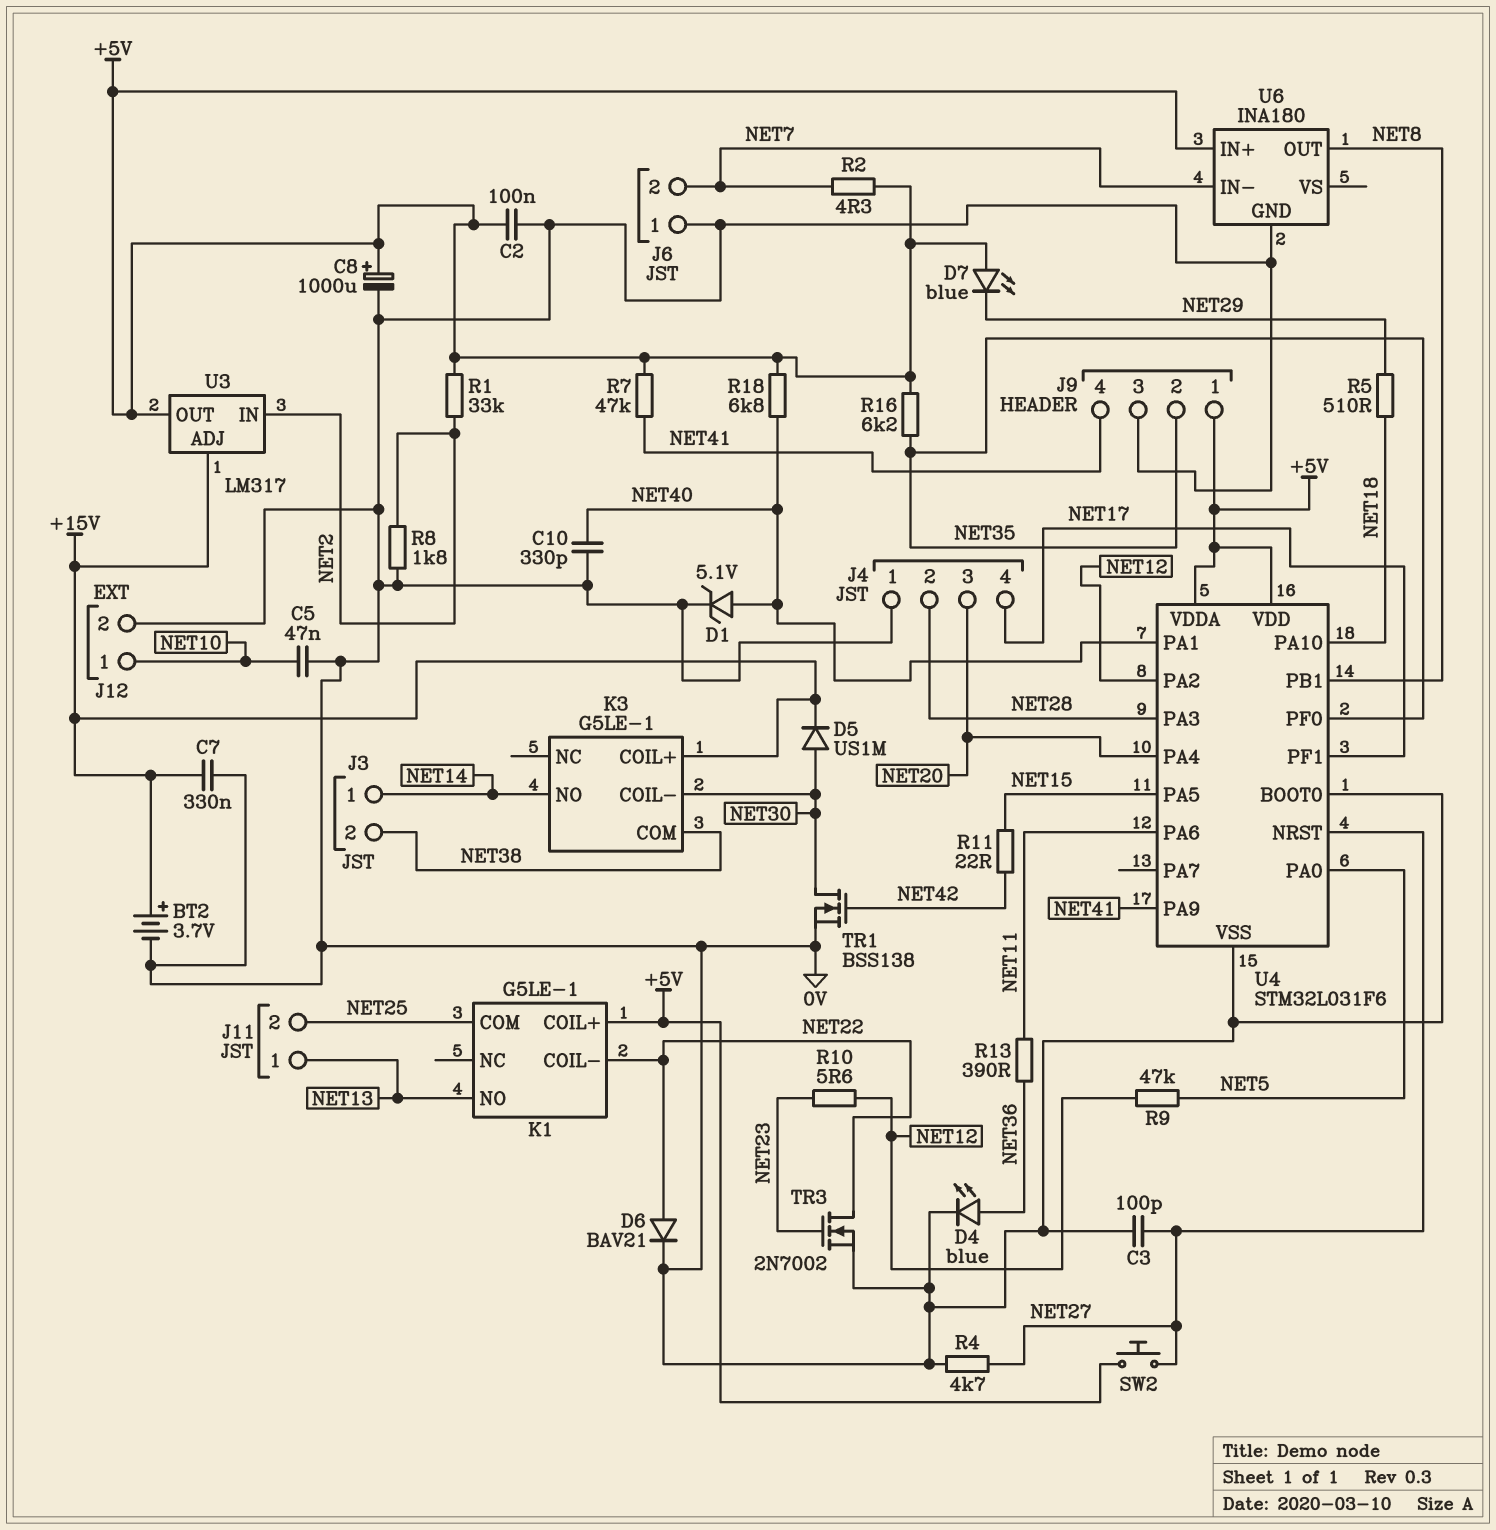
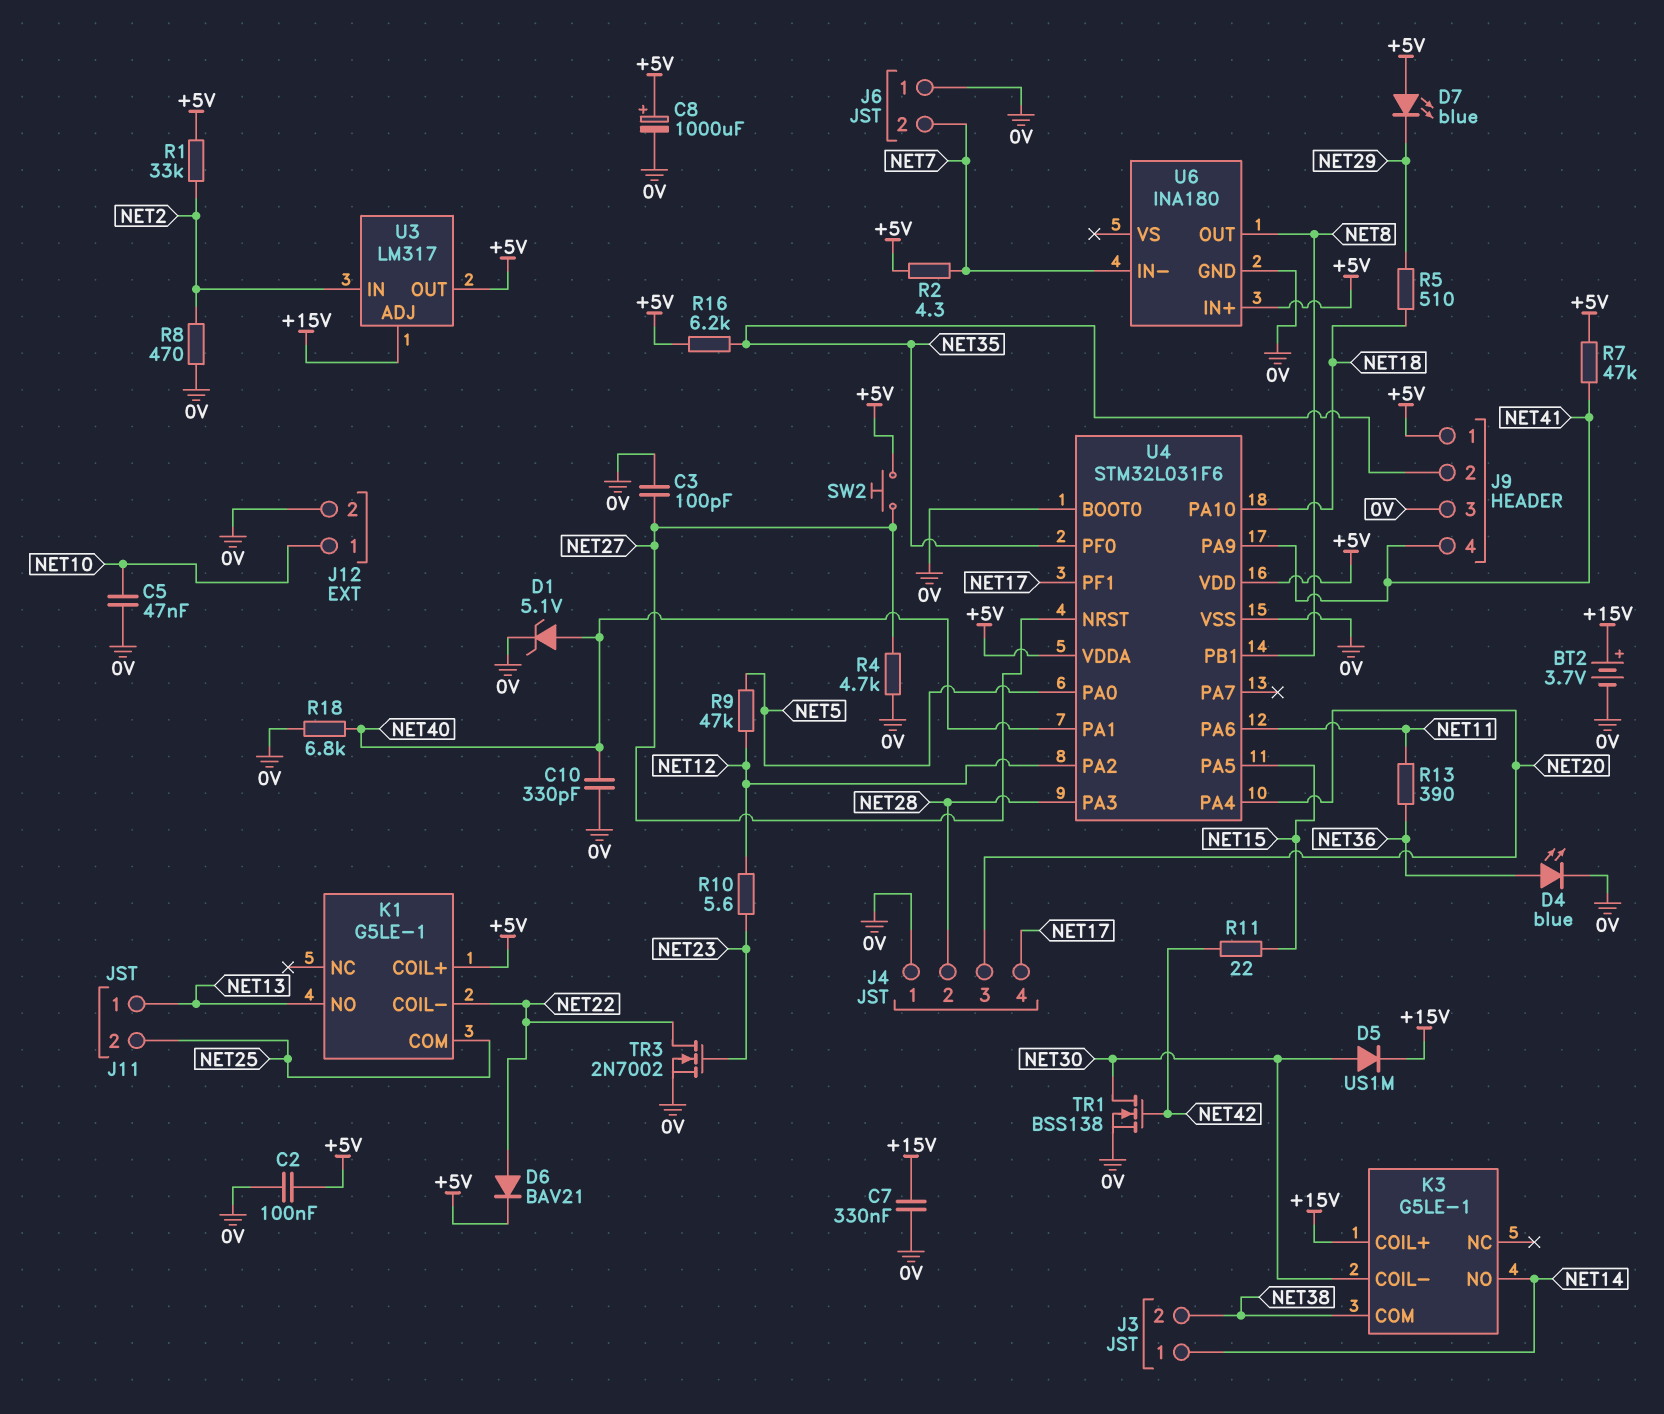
D6: diode BAV21 (A NET22, K 0V) -> diode BAV21 (A NET22, K +5V)
R8: 1.8k (0V, NET2) -> 470 (0V, NET2)
R18: 6.8k (+5V, NET40) -> 6.8k (0V, NET40)

